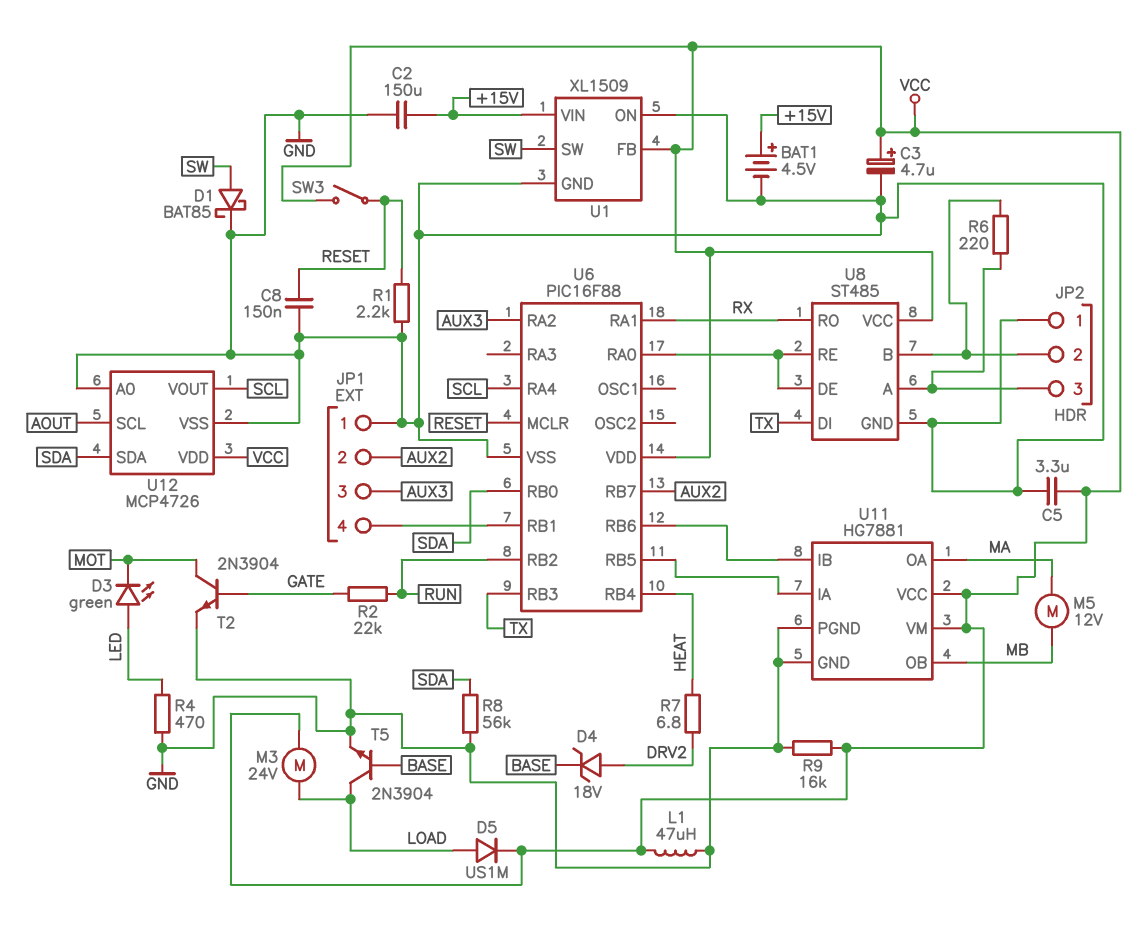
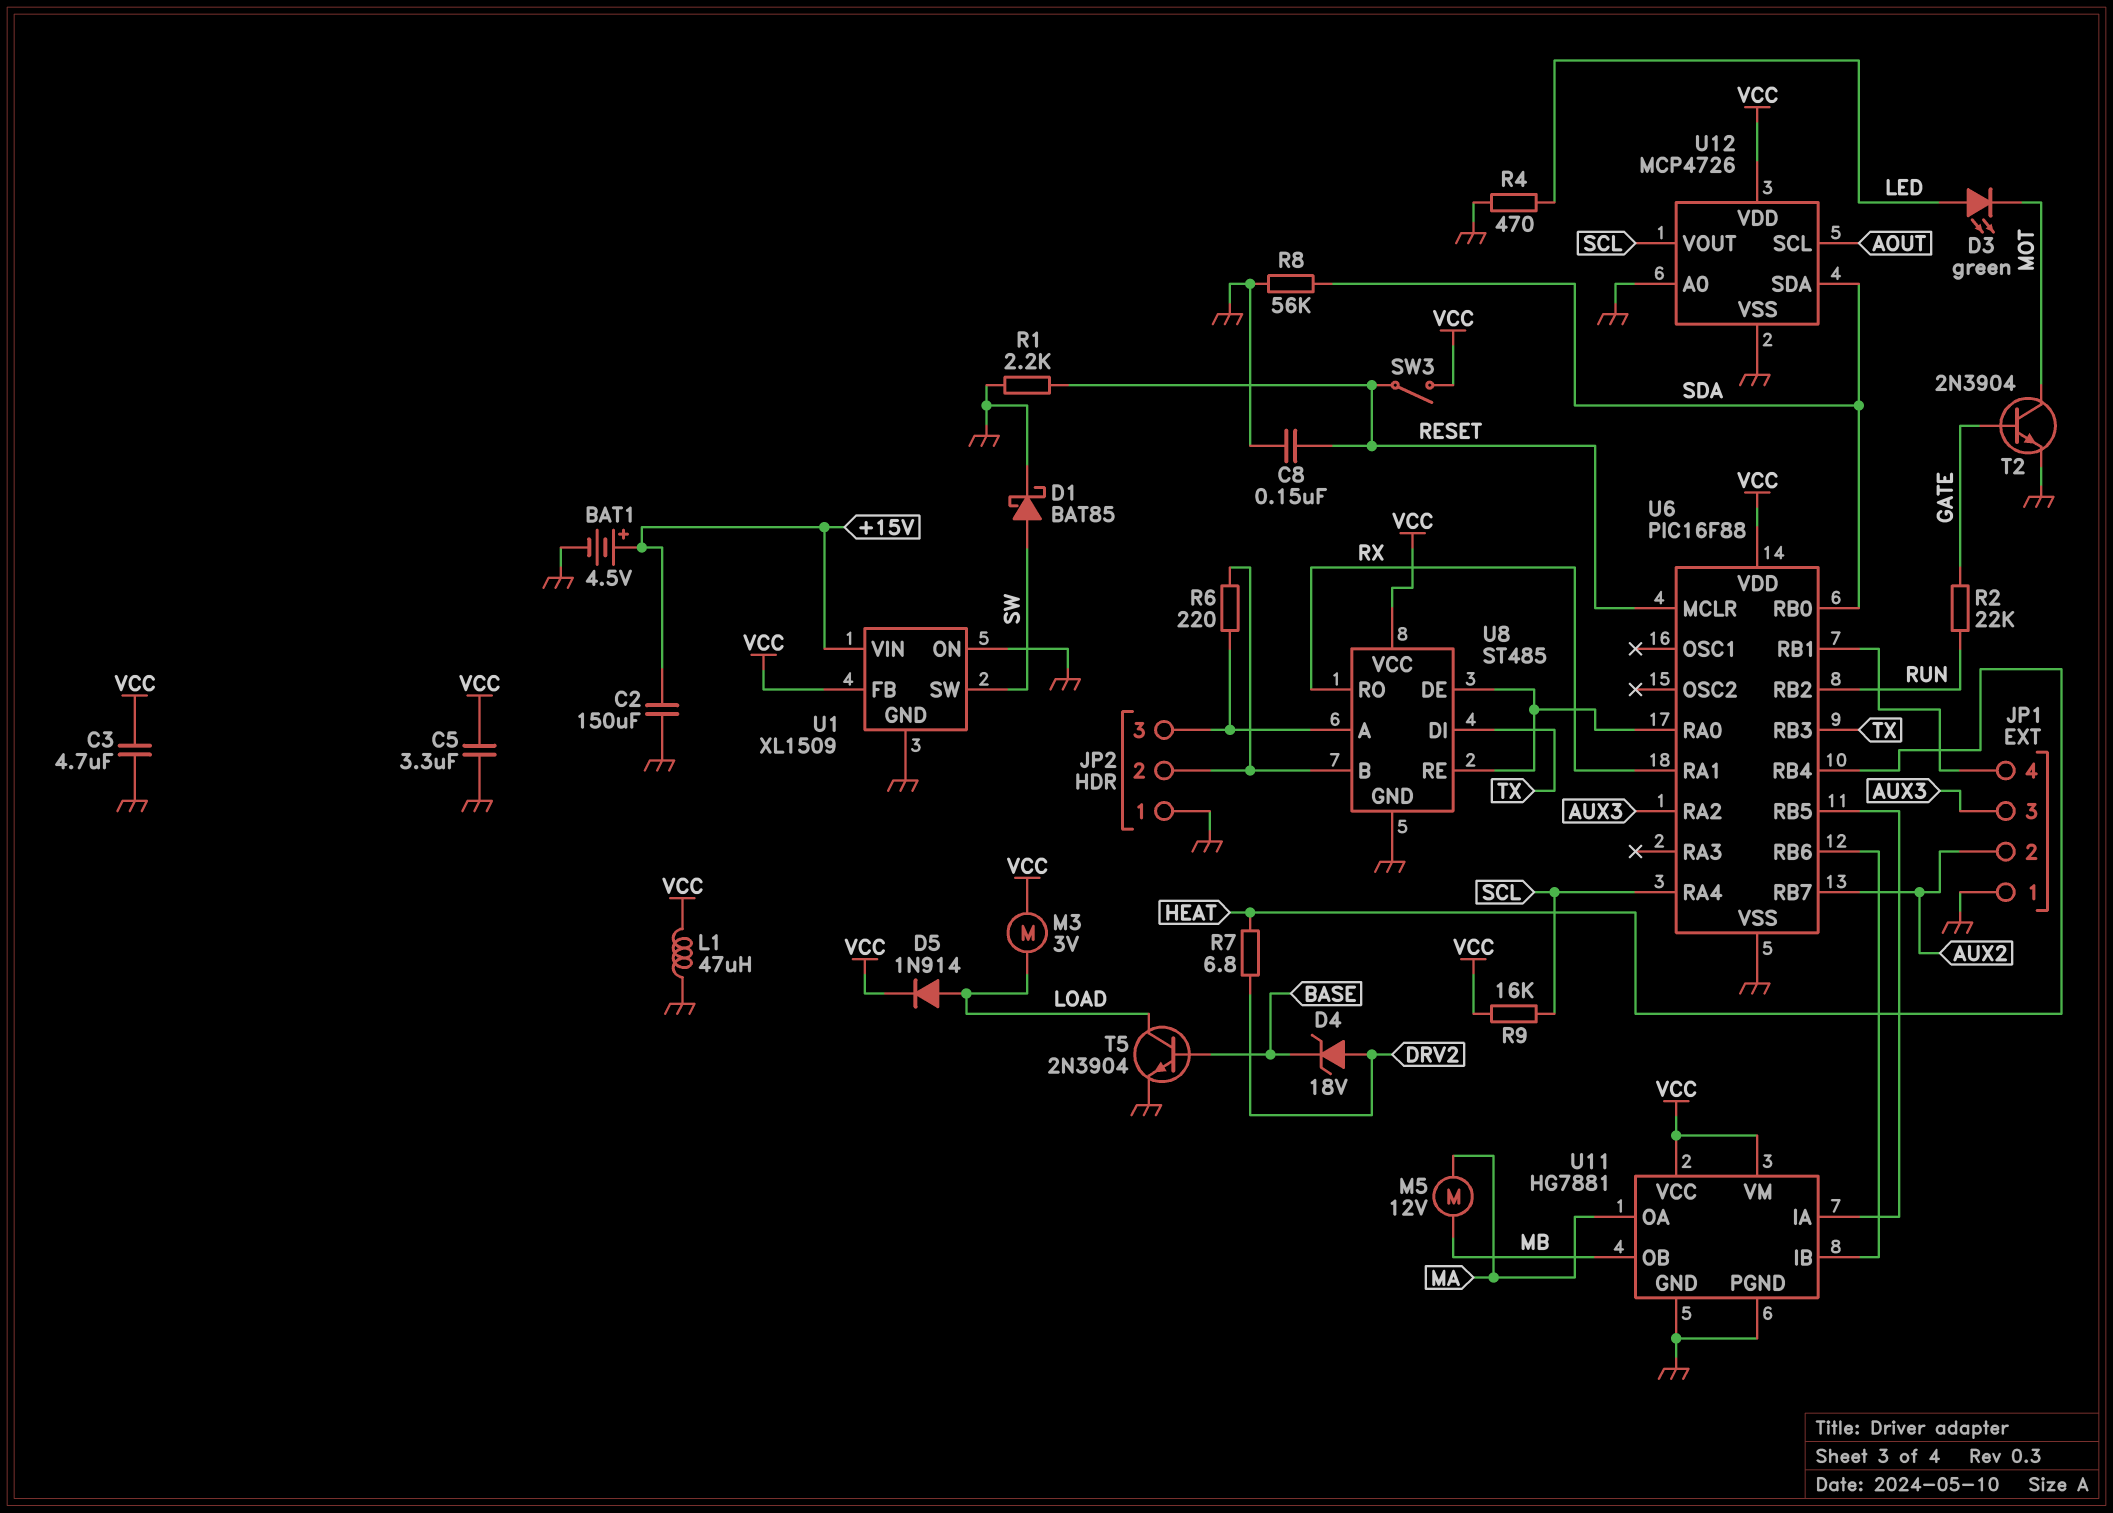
C3: 4.7uF (plus VCC, minus GND) -> 4.7uF (GND, VCC)
D5: diode US1M (A LOAD, K VCC) -> diode 1N914 (A LOAD, K VCC)
M3: motor 24V (LOAD, VCC) -> motor 3V (LOAD, VCC)
R9: 16k (GND, VCC) -> 16k (SCL, VCC)

